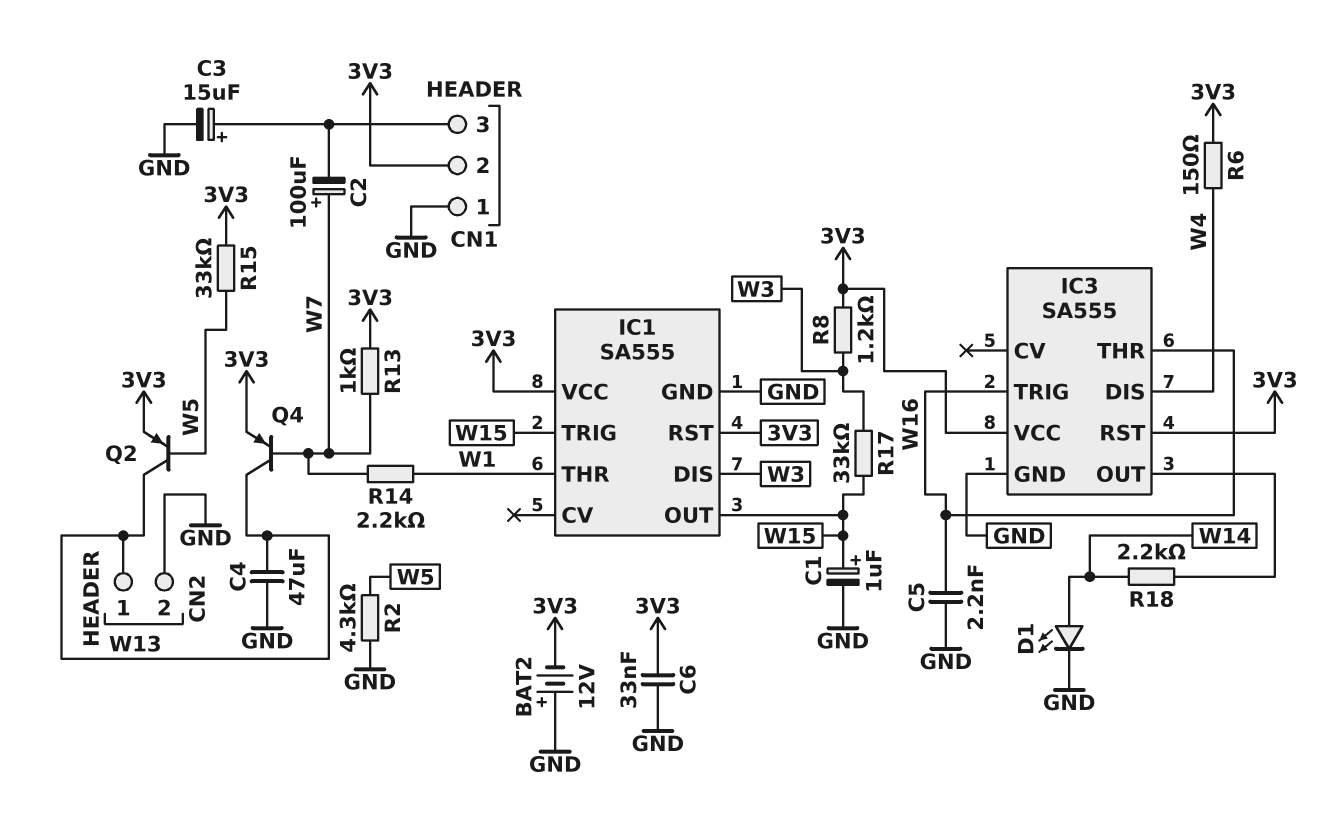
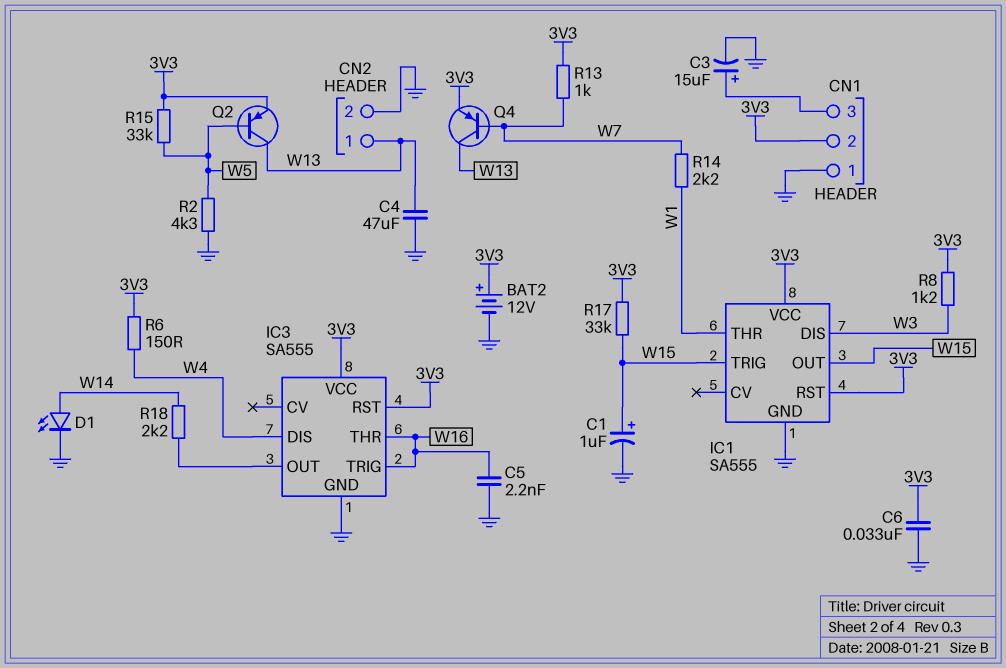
BAT2: 12V (plus GND, minus 3V3) -> 12V (plus 3V3, minus GND)
C2: 100uF (plus W7, minus CN1/3) -> none
R17: 33k (W3, W15) -> 33k (3V3, W15)

